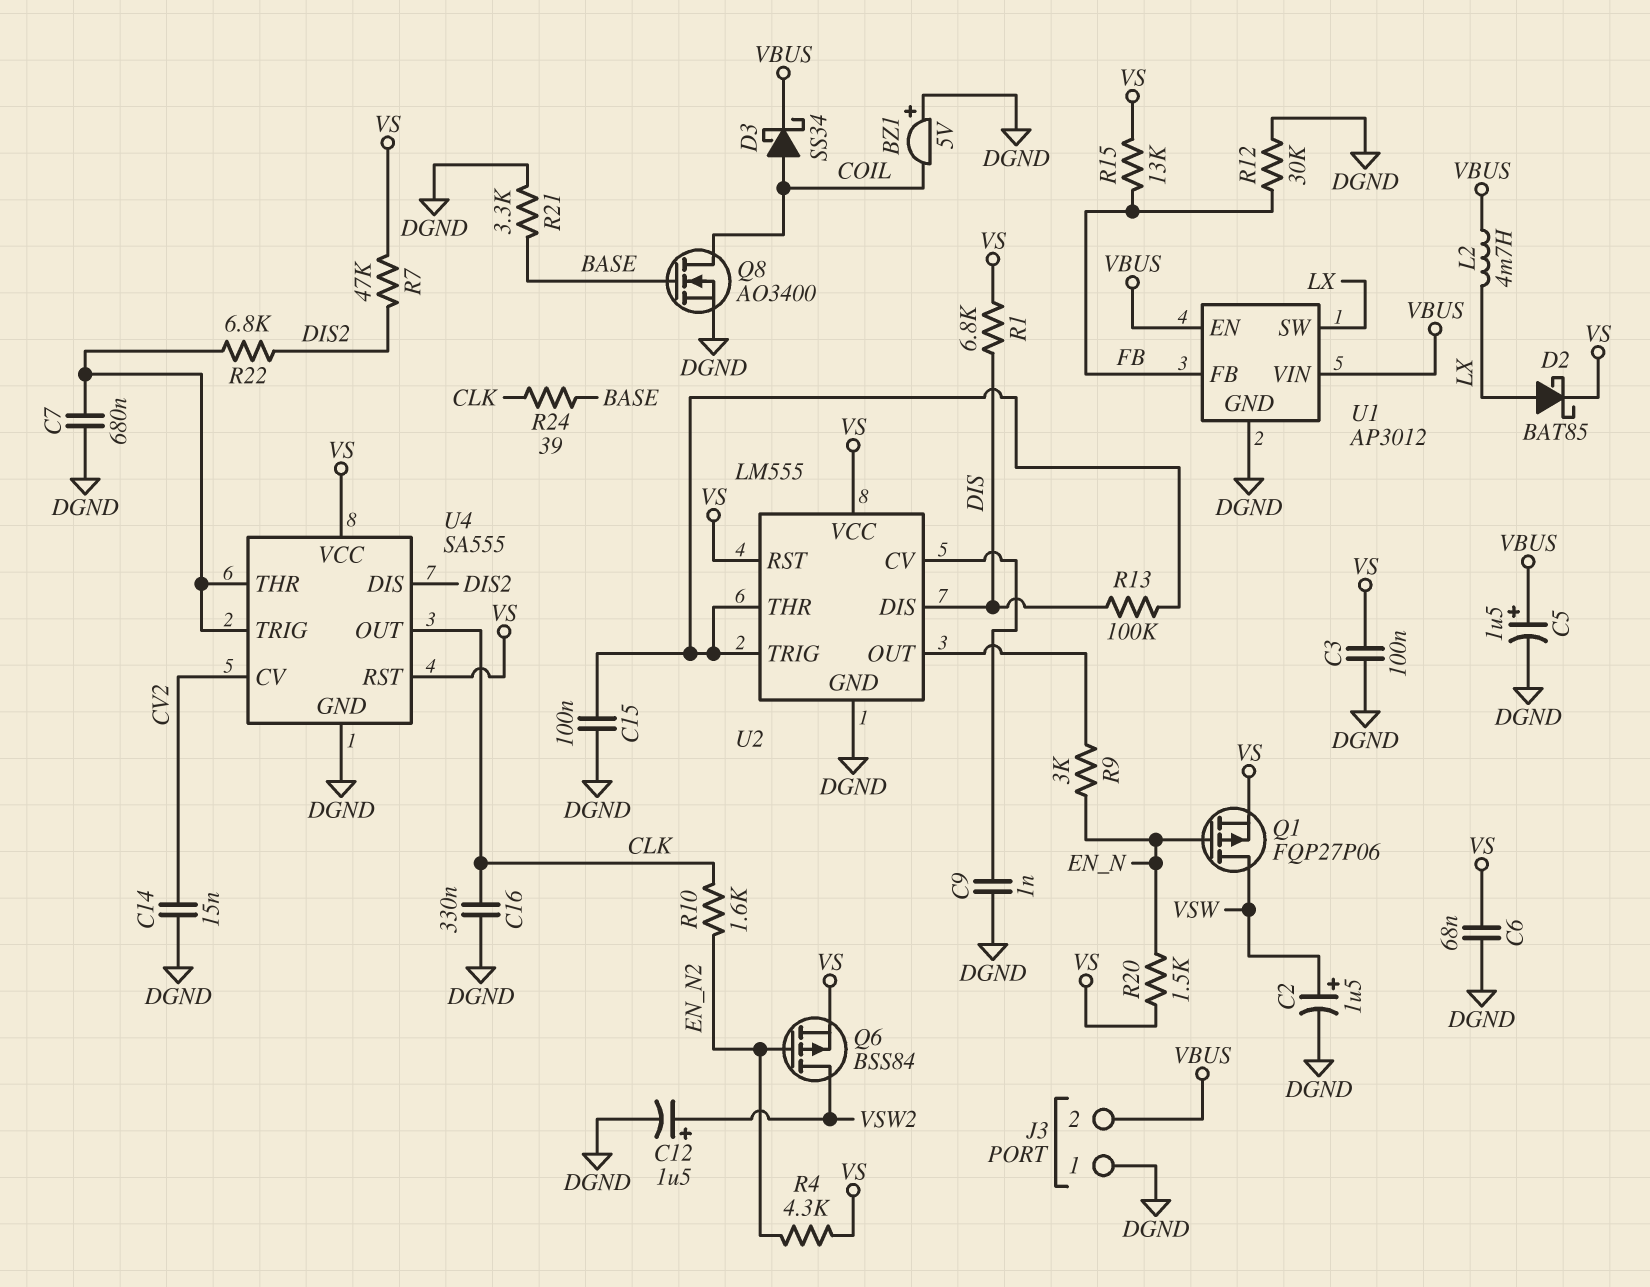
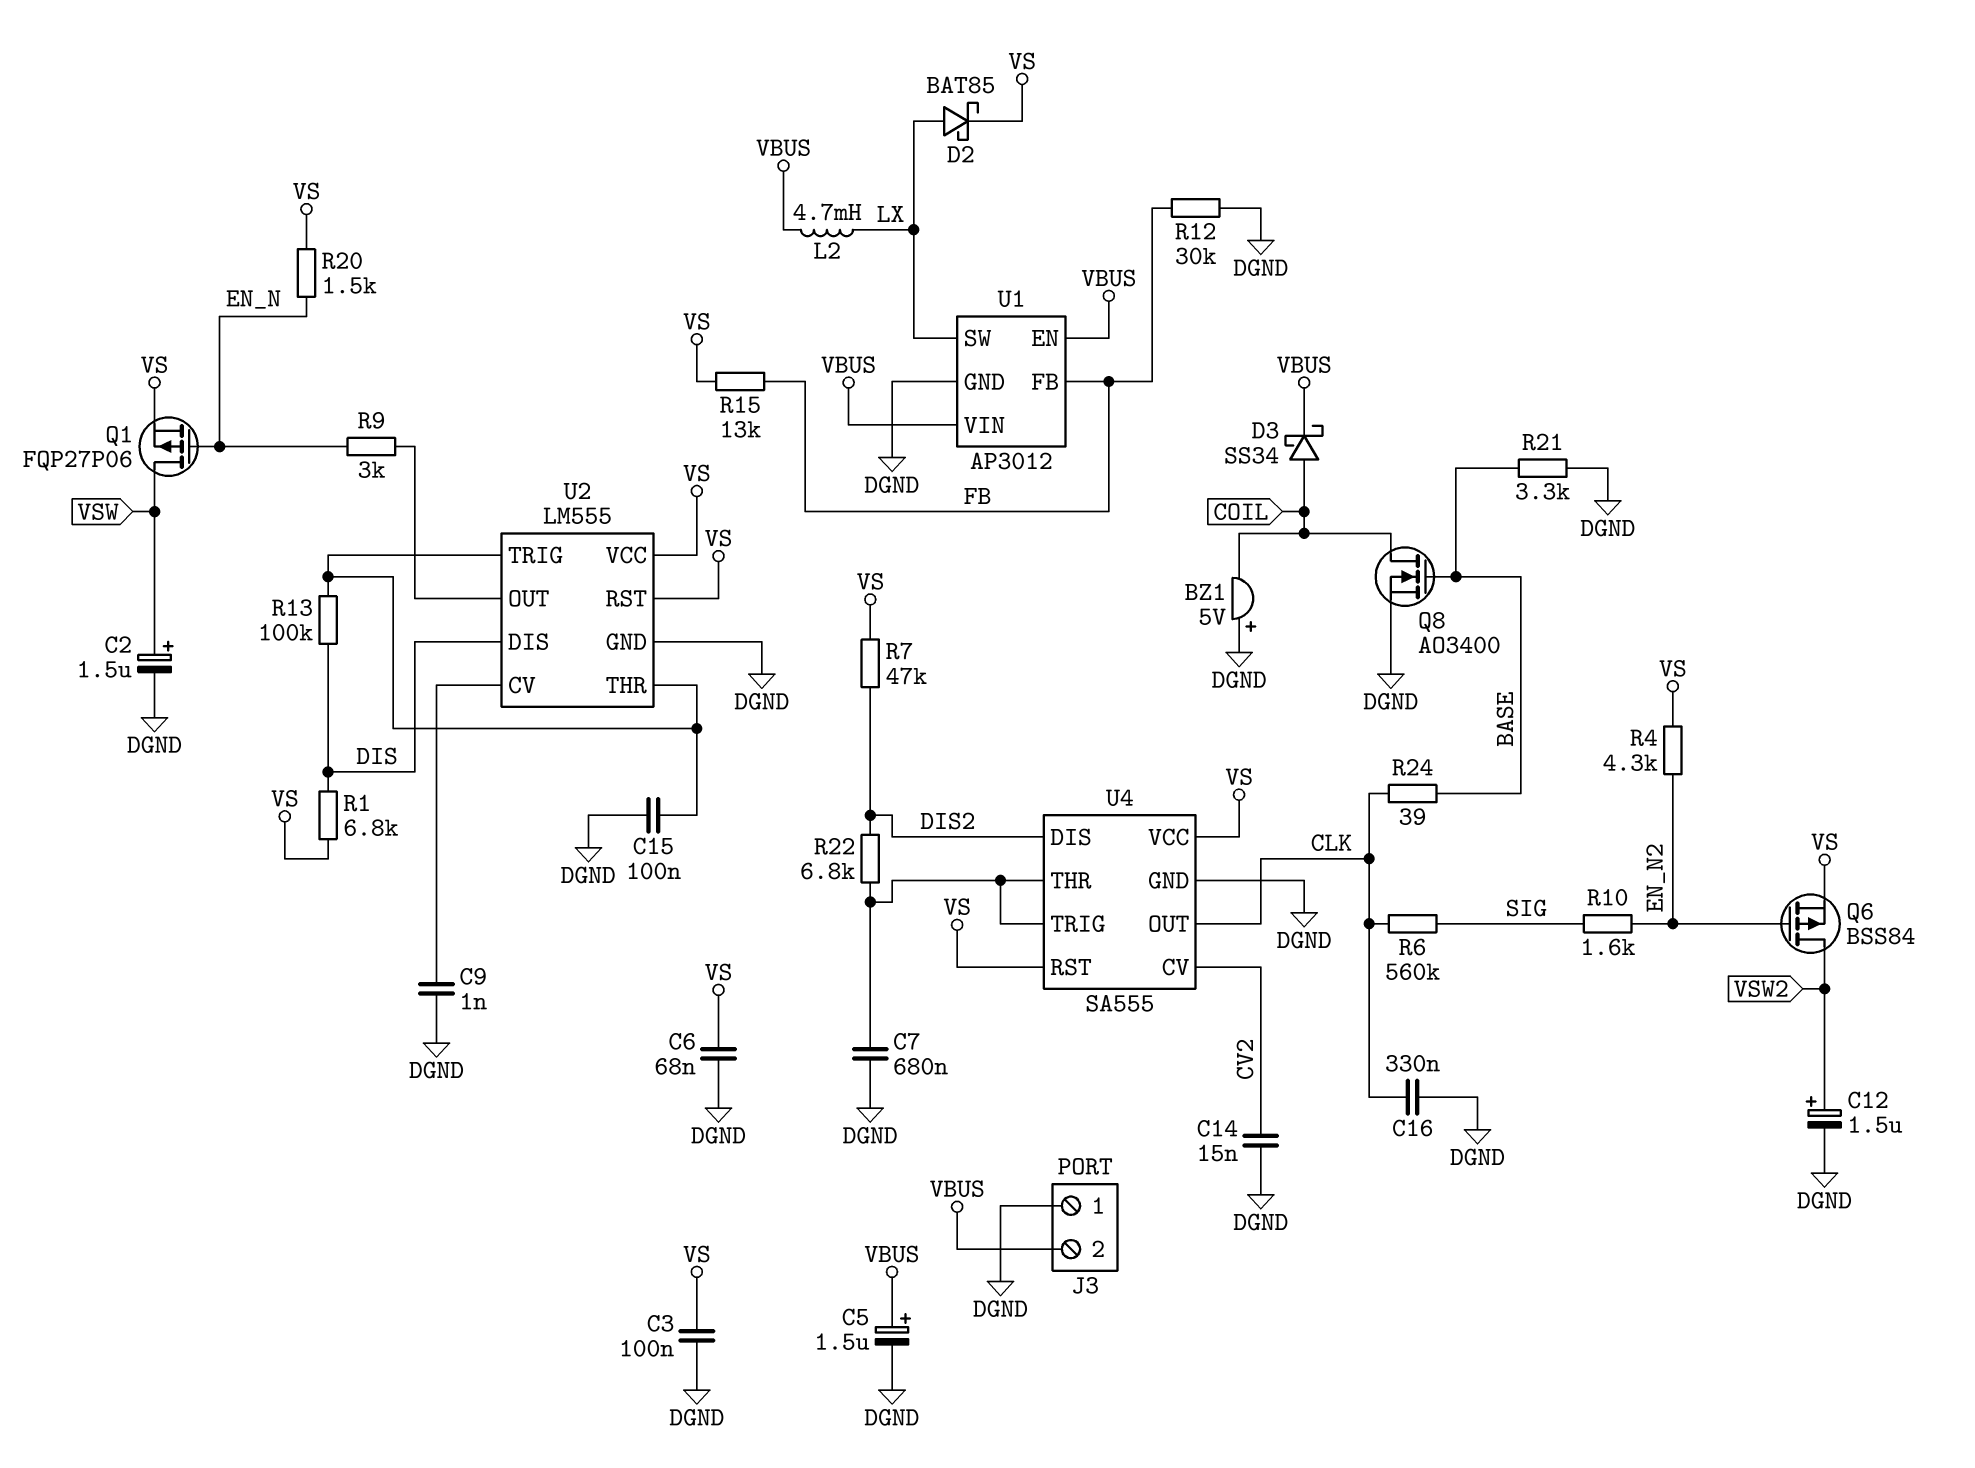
R6: none -> 560k (CLK, SIG)
R10: 1.6k (CLK, EN_N2) -> 1.6k (EN_N2, SIG)

